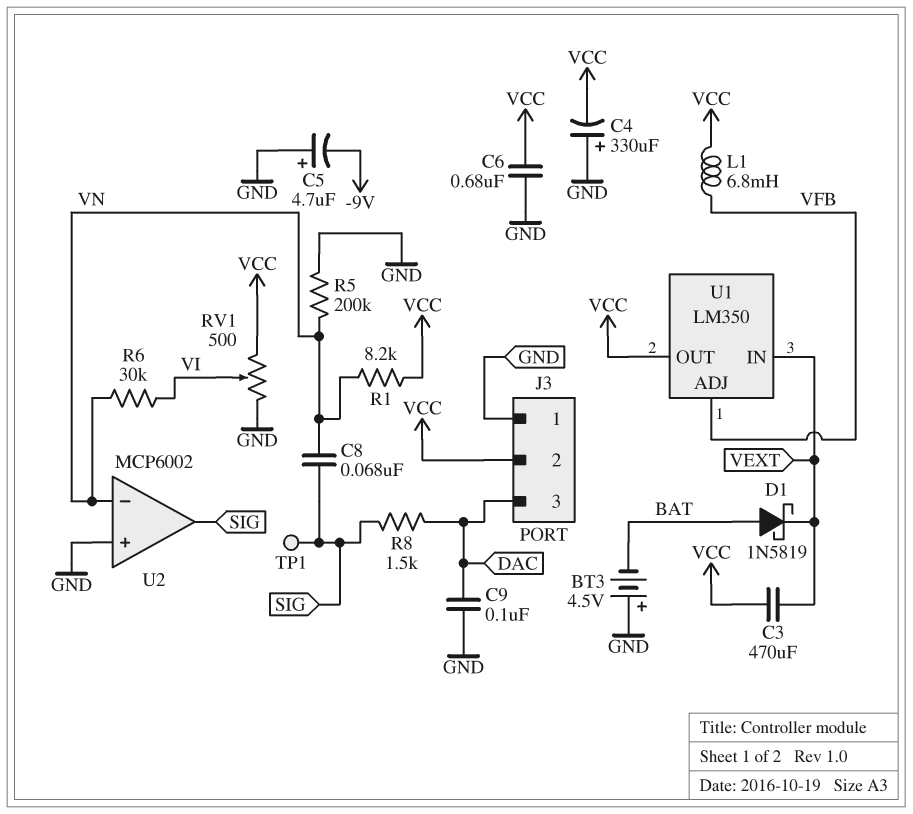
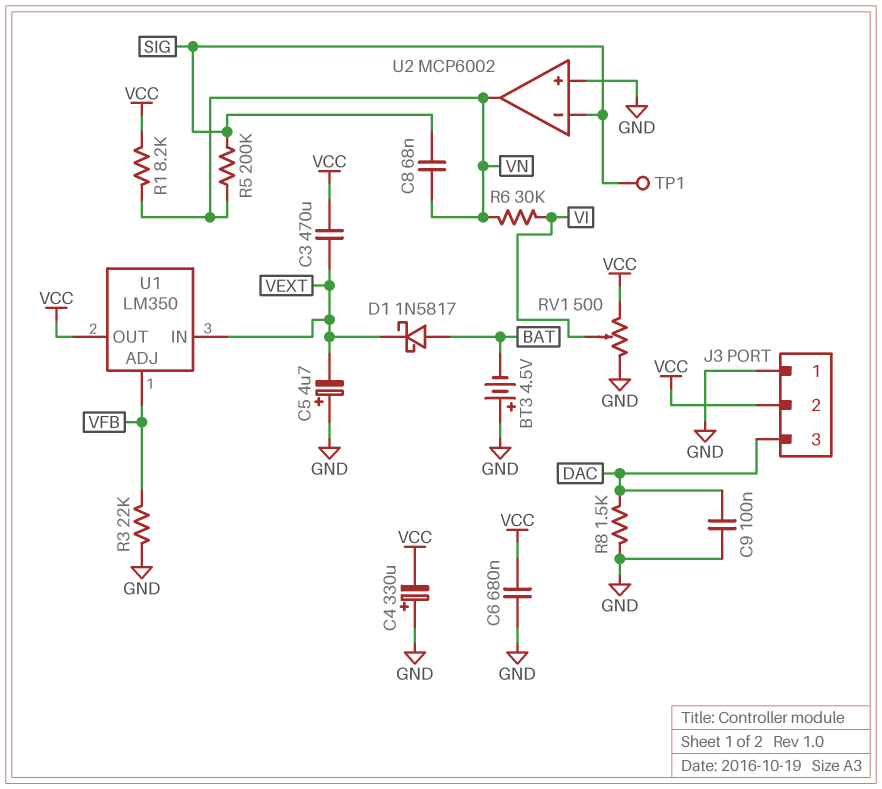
C5: 4.7uF (plus GND, minus -9V) -> 4.7uF (plus GND, minus VEXT)
D1: schottky 1N5819 (A BAT, K VEXT) -> schottky 1N5817 (A BAT, K VEXT)
L1: 6.8mH (VCC, VFB) -> none
R3: none -> 22k (GND, VFB)
R5: 200k (GND, VN) -> 200k (SIG, VN)
R8: 1.5k (DAC, SIG) -> 1.5k (DAC, GND)
U2 pin in-: VN -> SIG
U2 pin out: SIG -> VN

